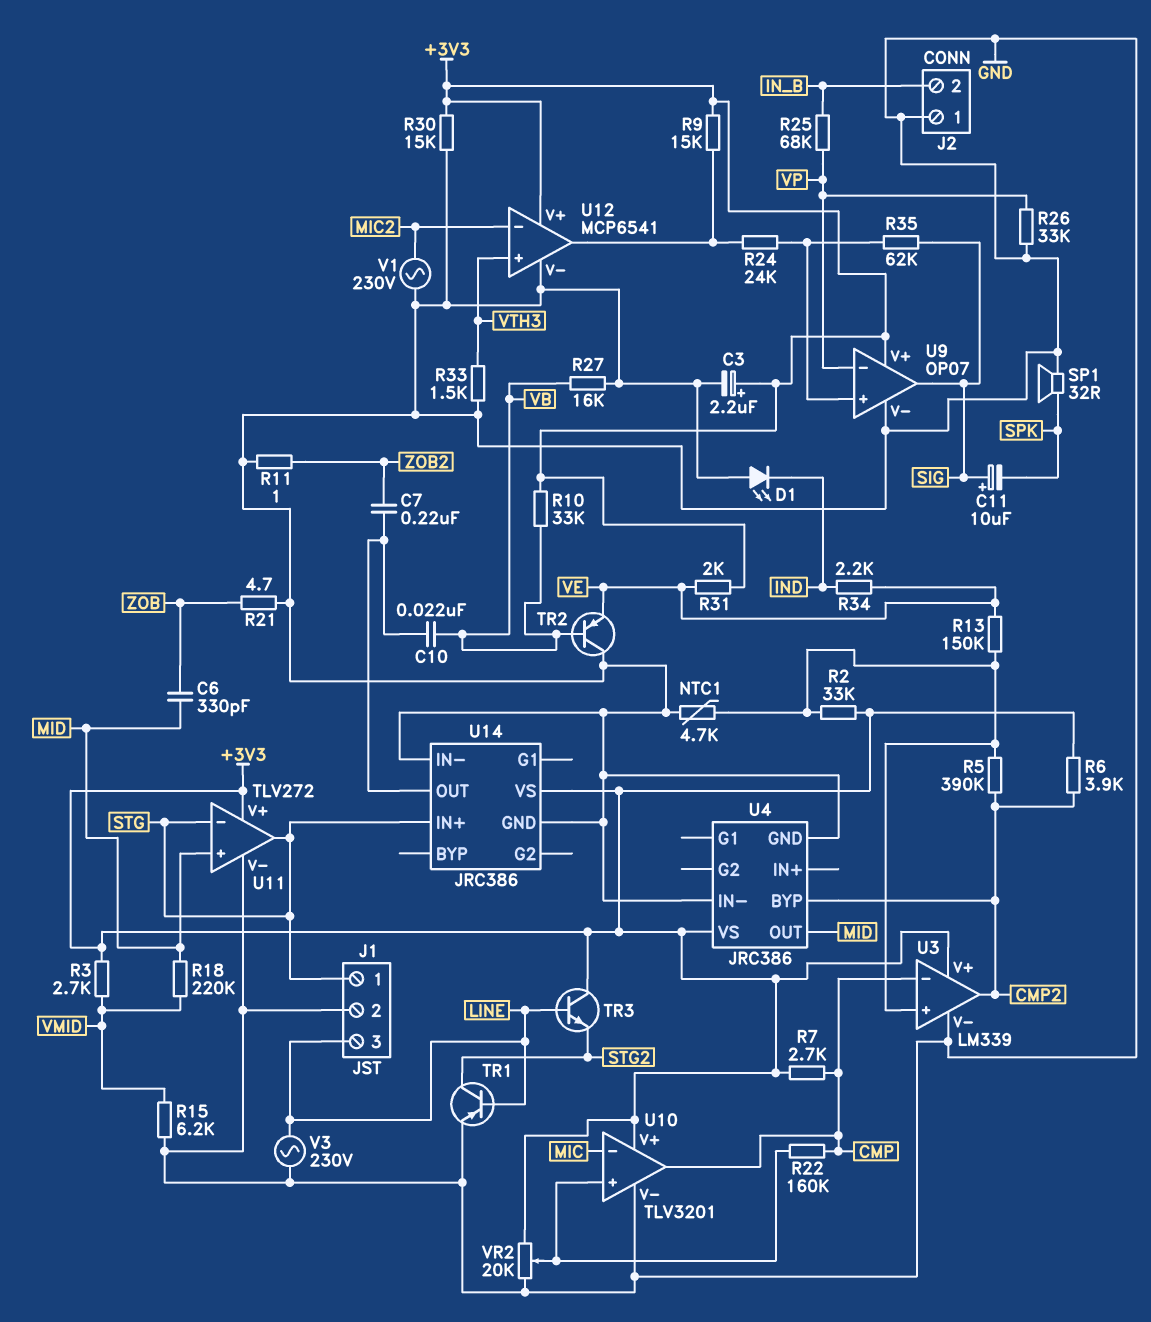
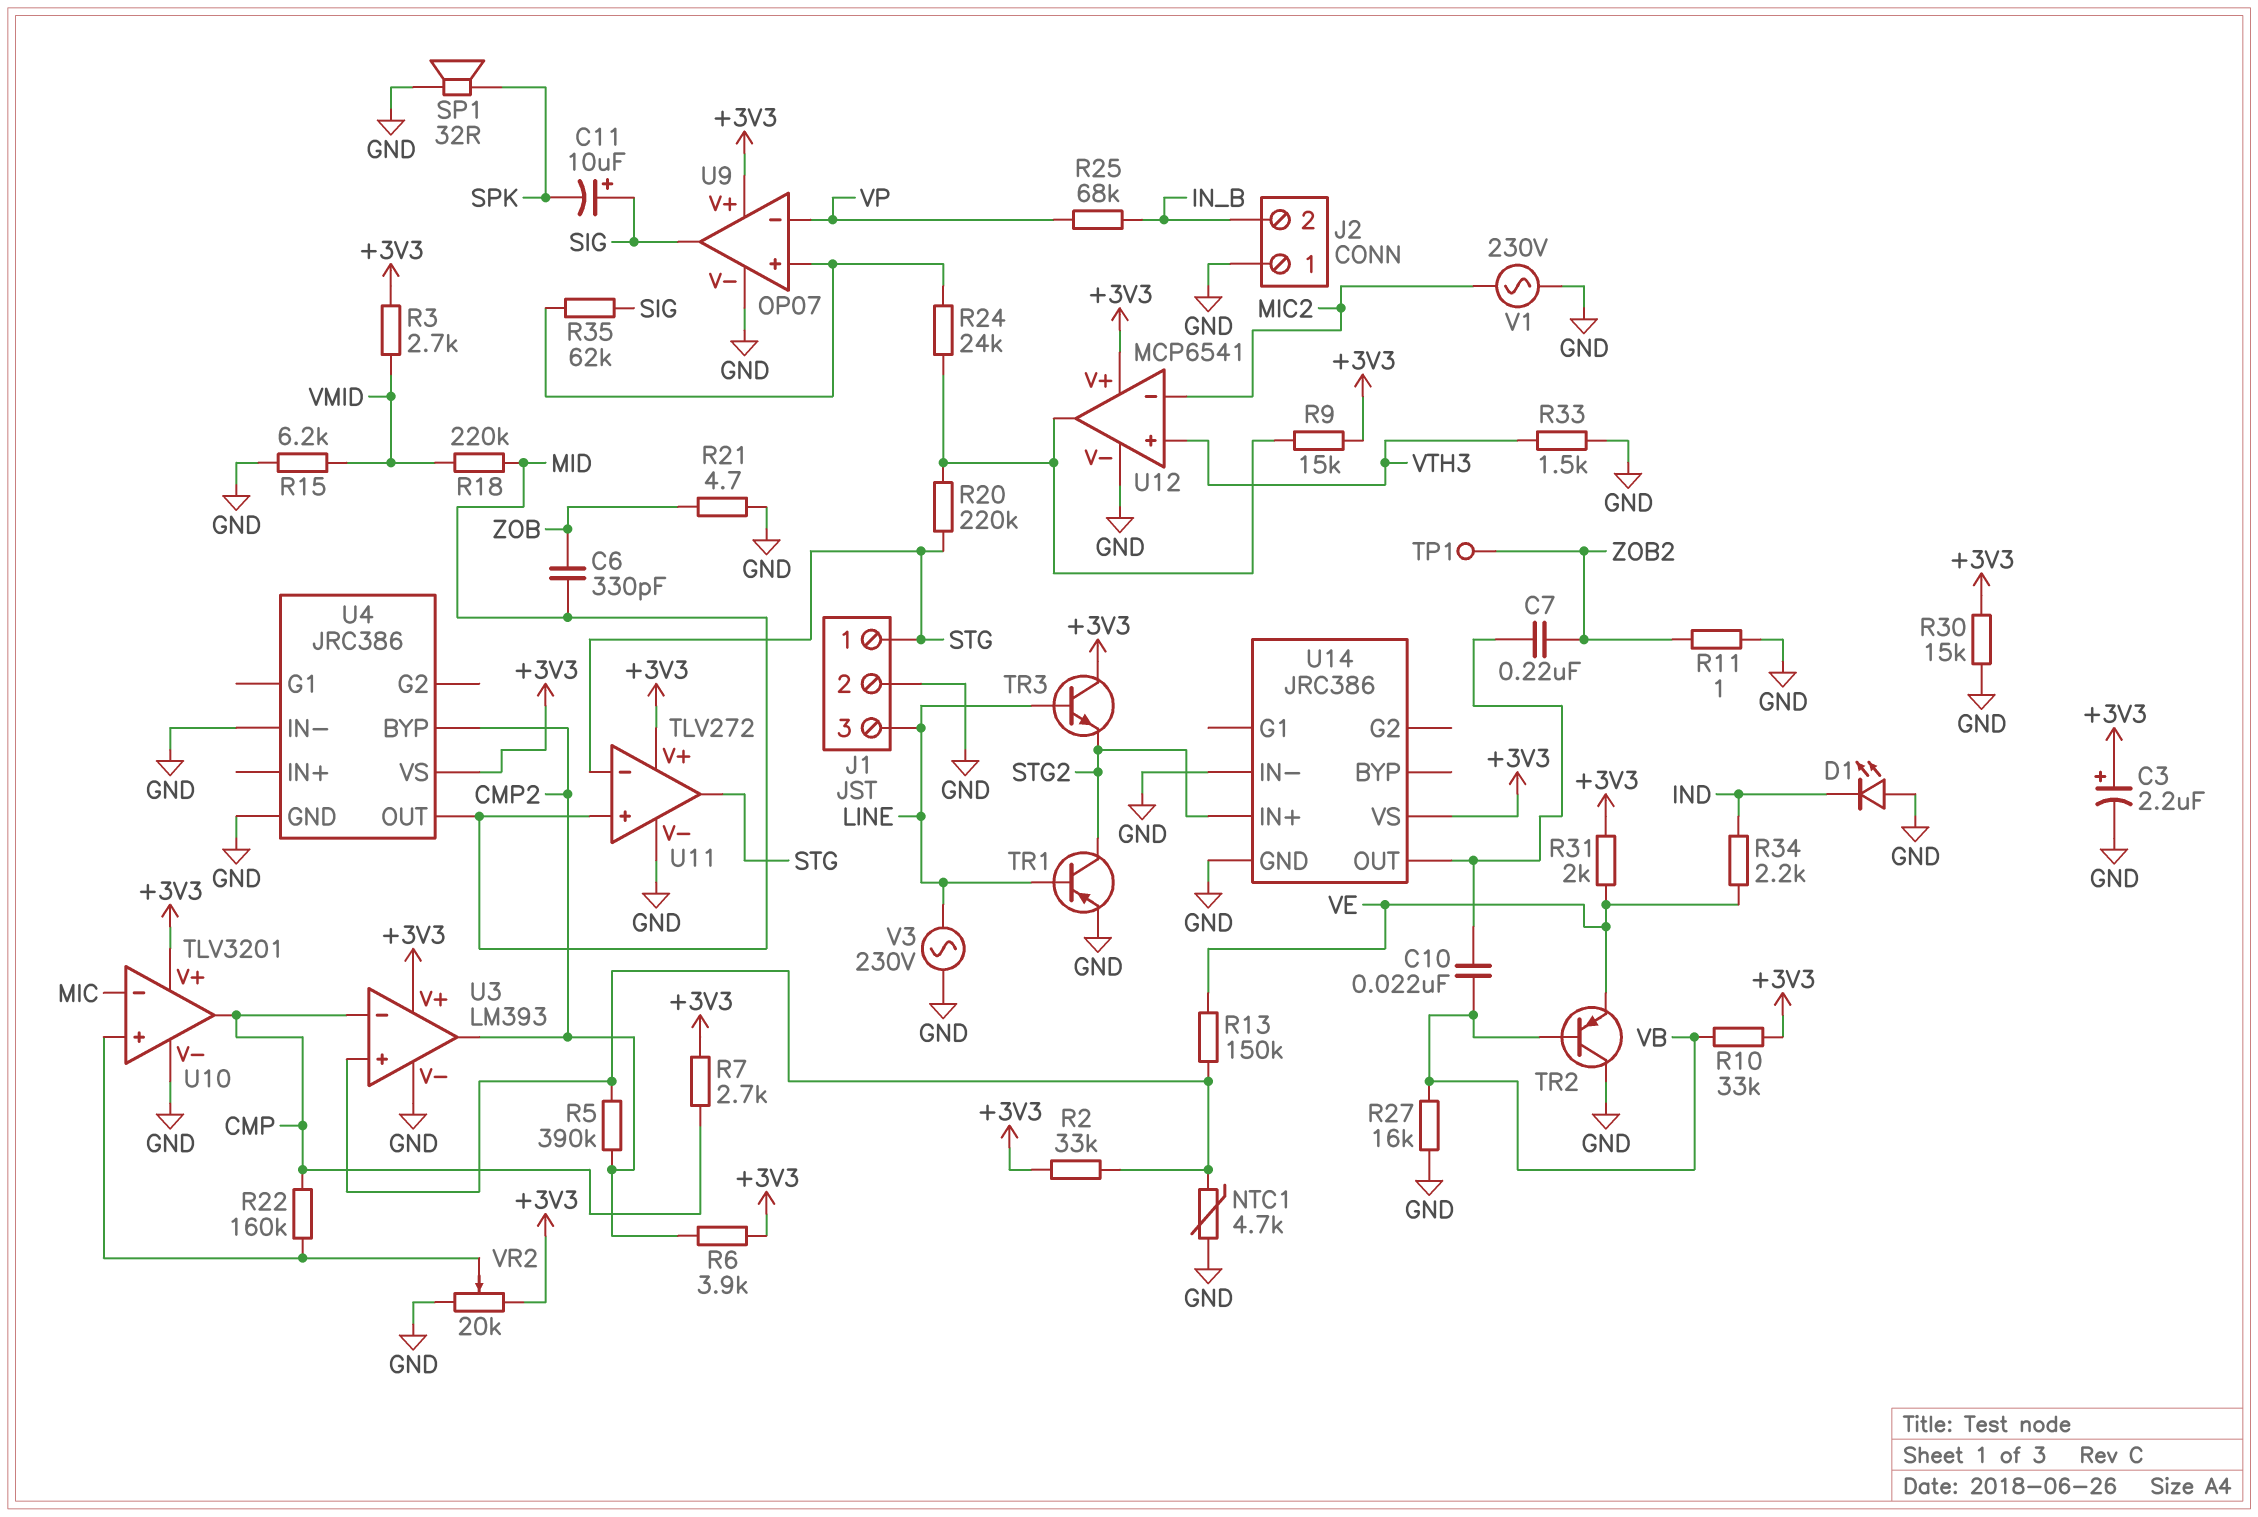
R20: none -> 220k (STG, U12/out)
R26: 33k (GND, VP) -> none
TP1: none -> test point (ZOB2)
U3: LM339 -> LM393
U14 pin IN+: STG -> STG2

